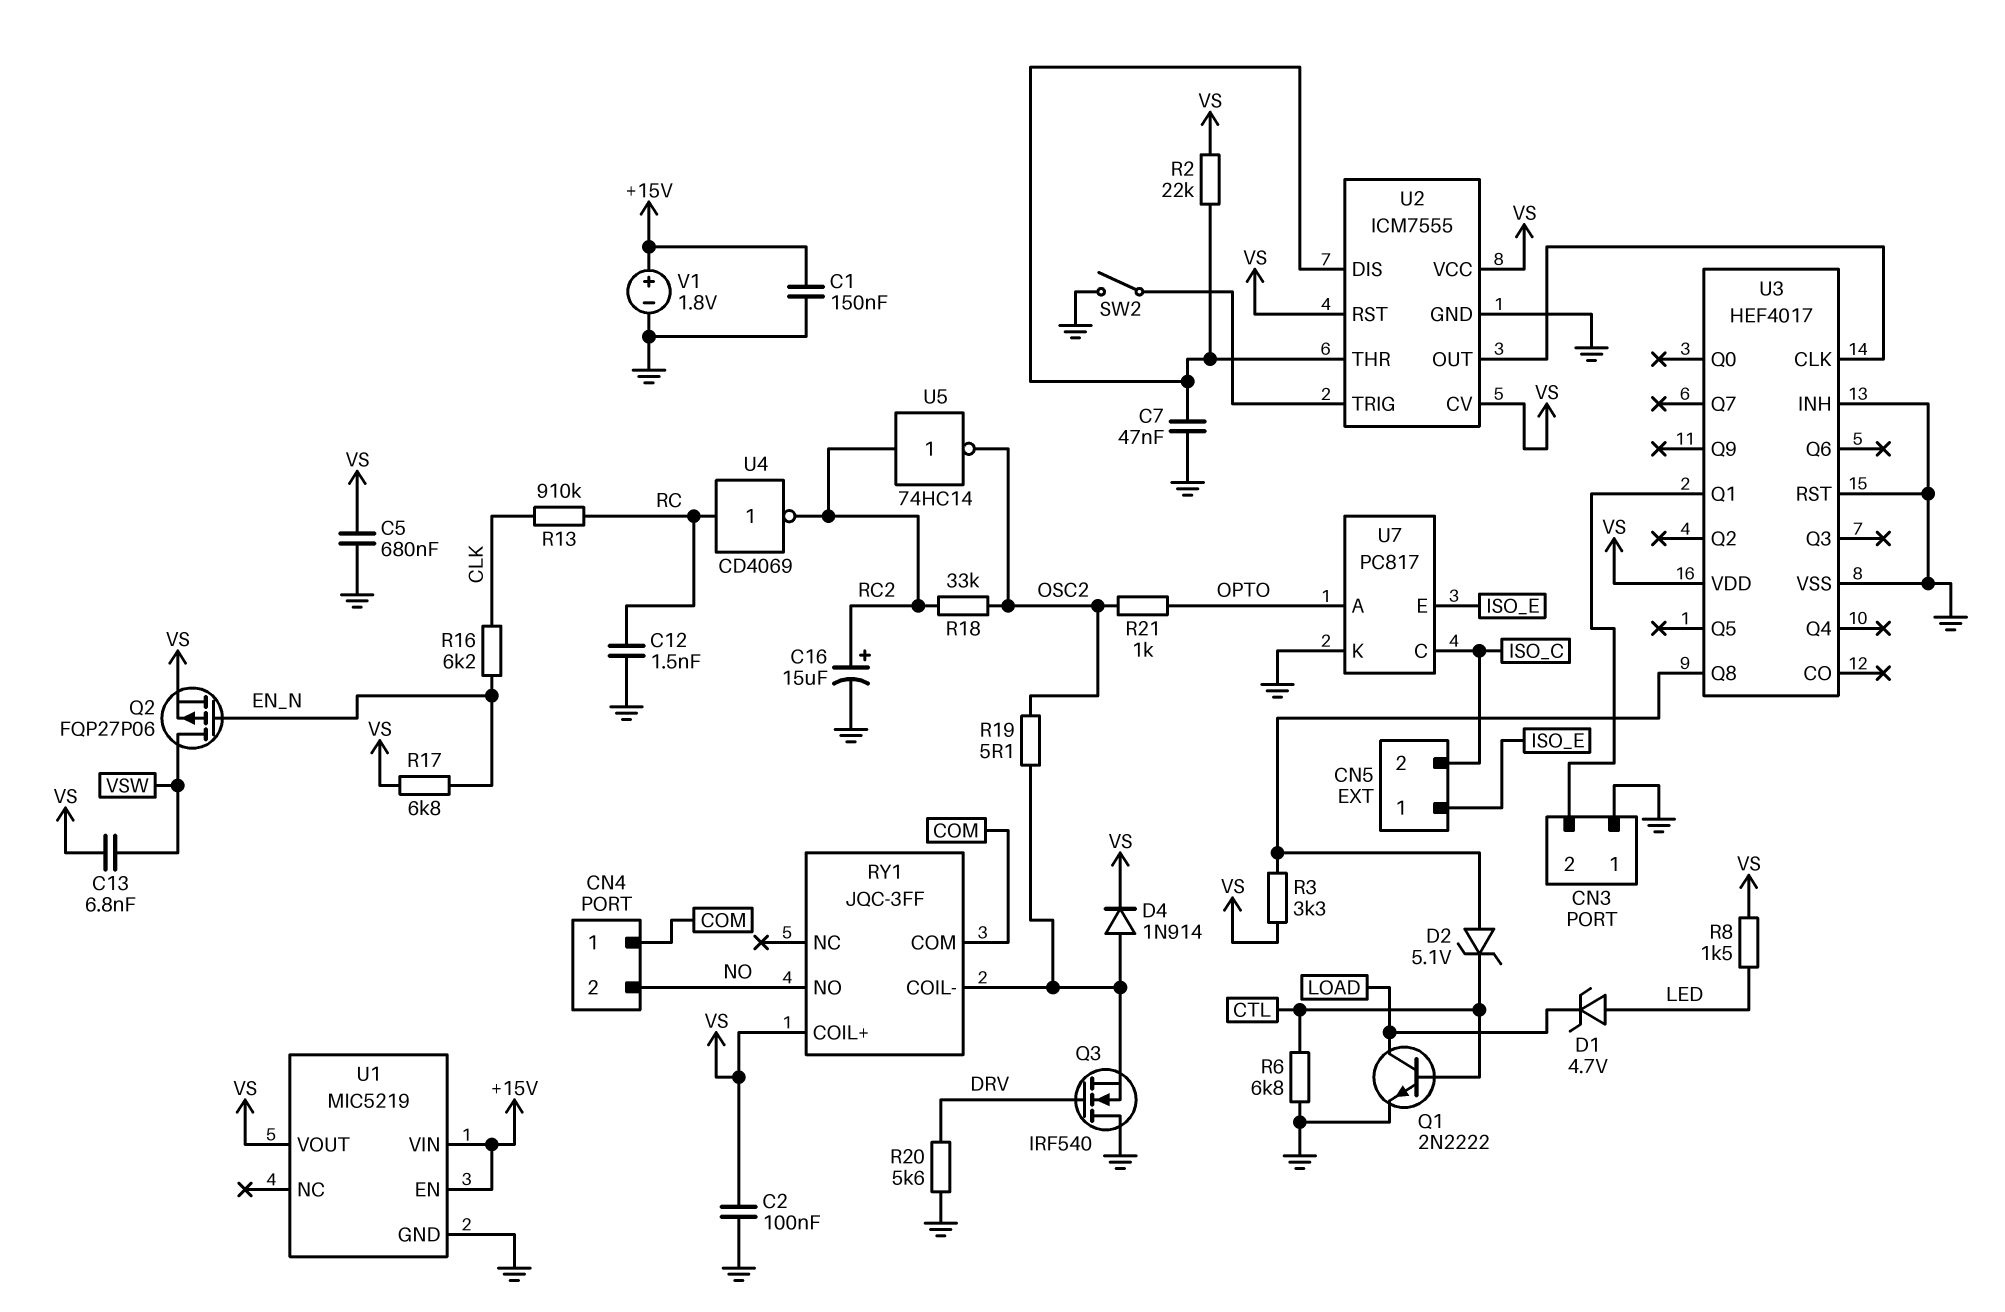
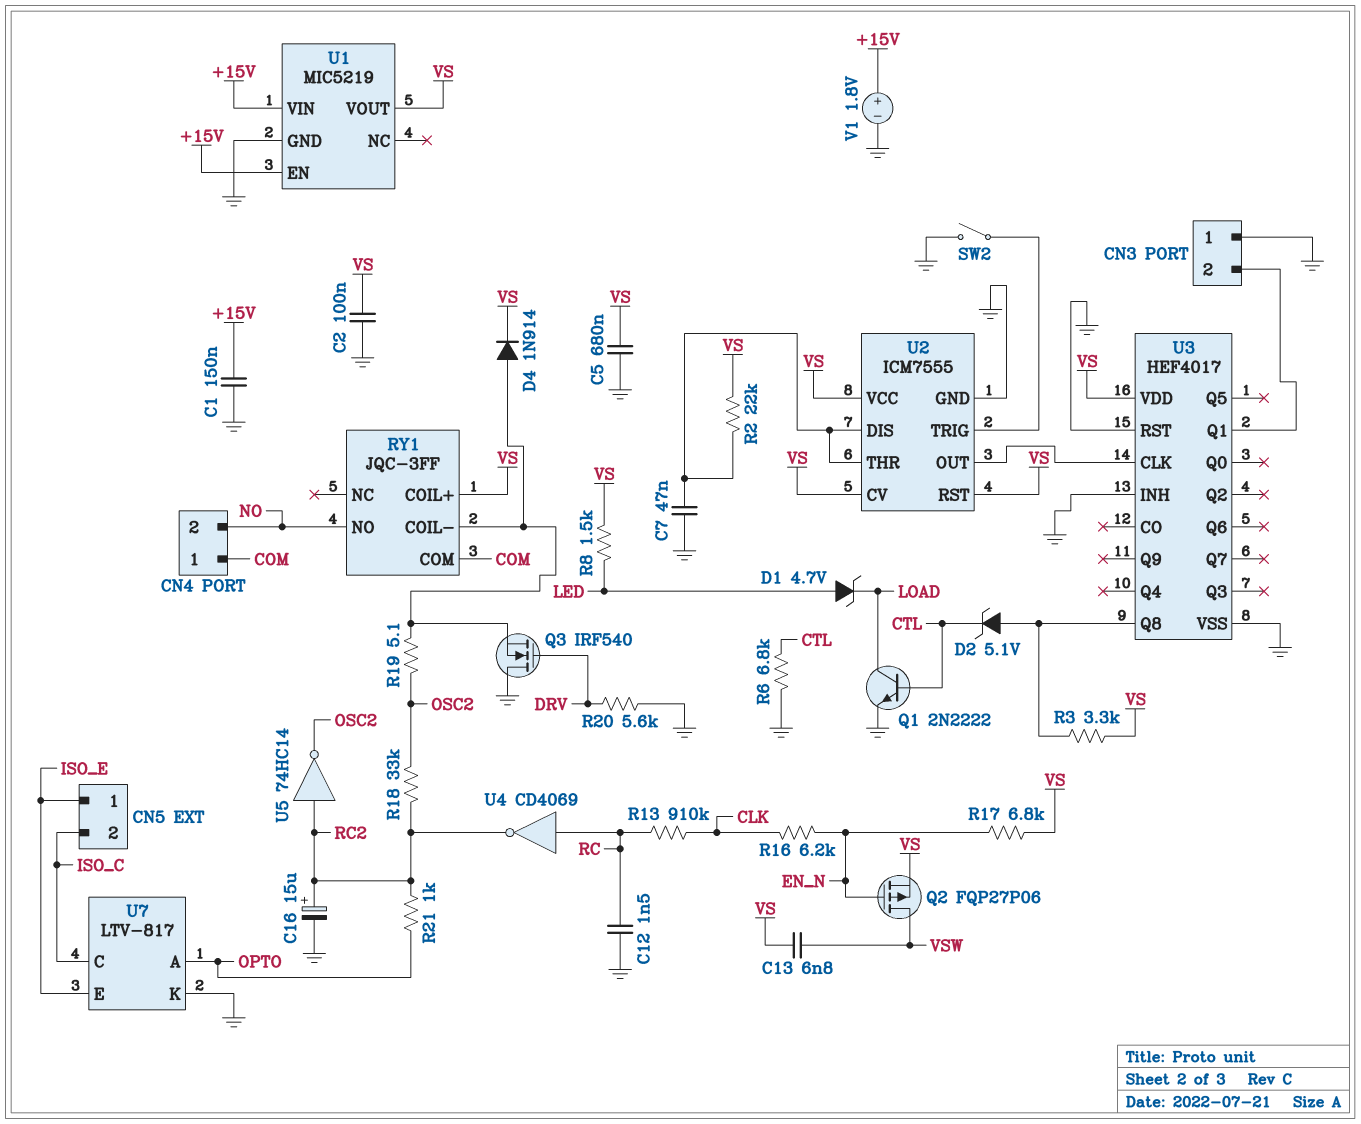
R21: 1k (OPTO, OSC2) -> 1k (OPTO, RC2)
U7: PC817 -> LTV-817

